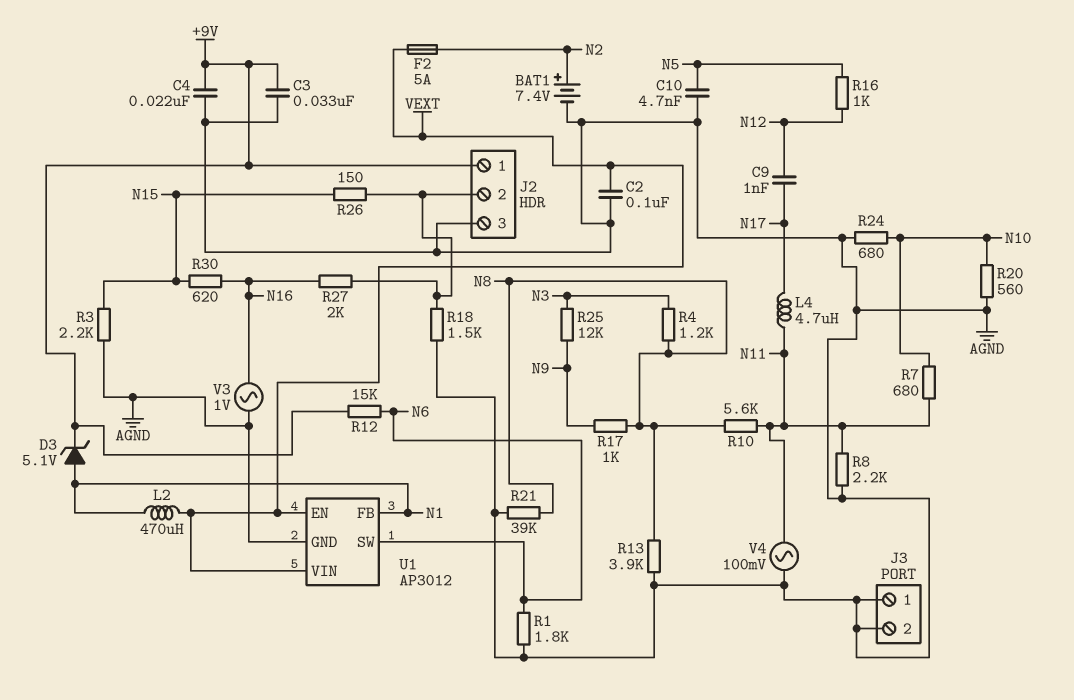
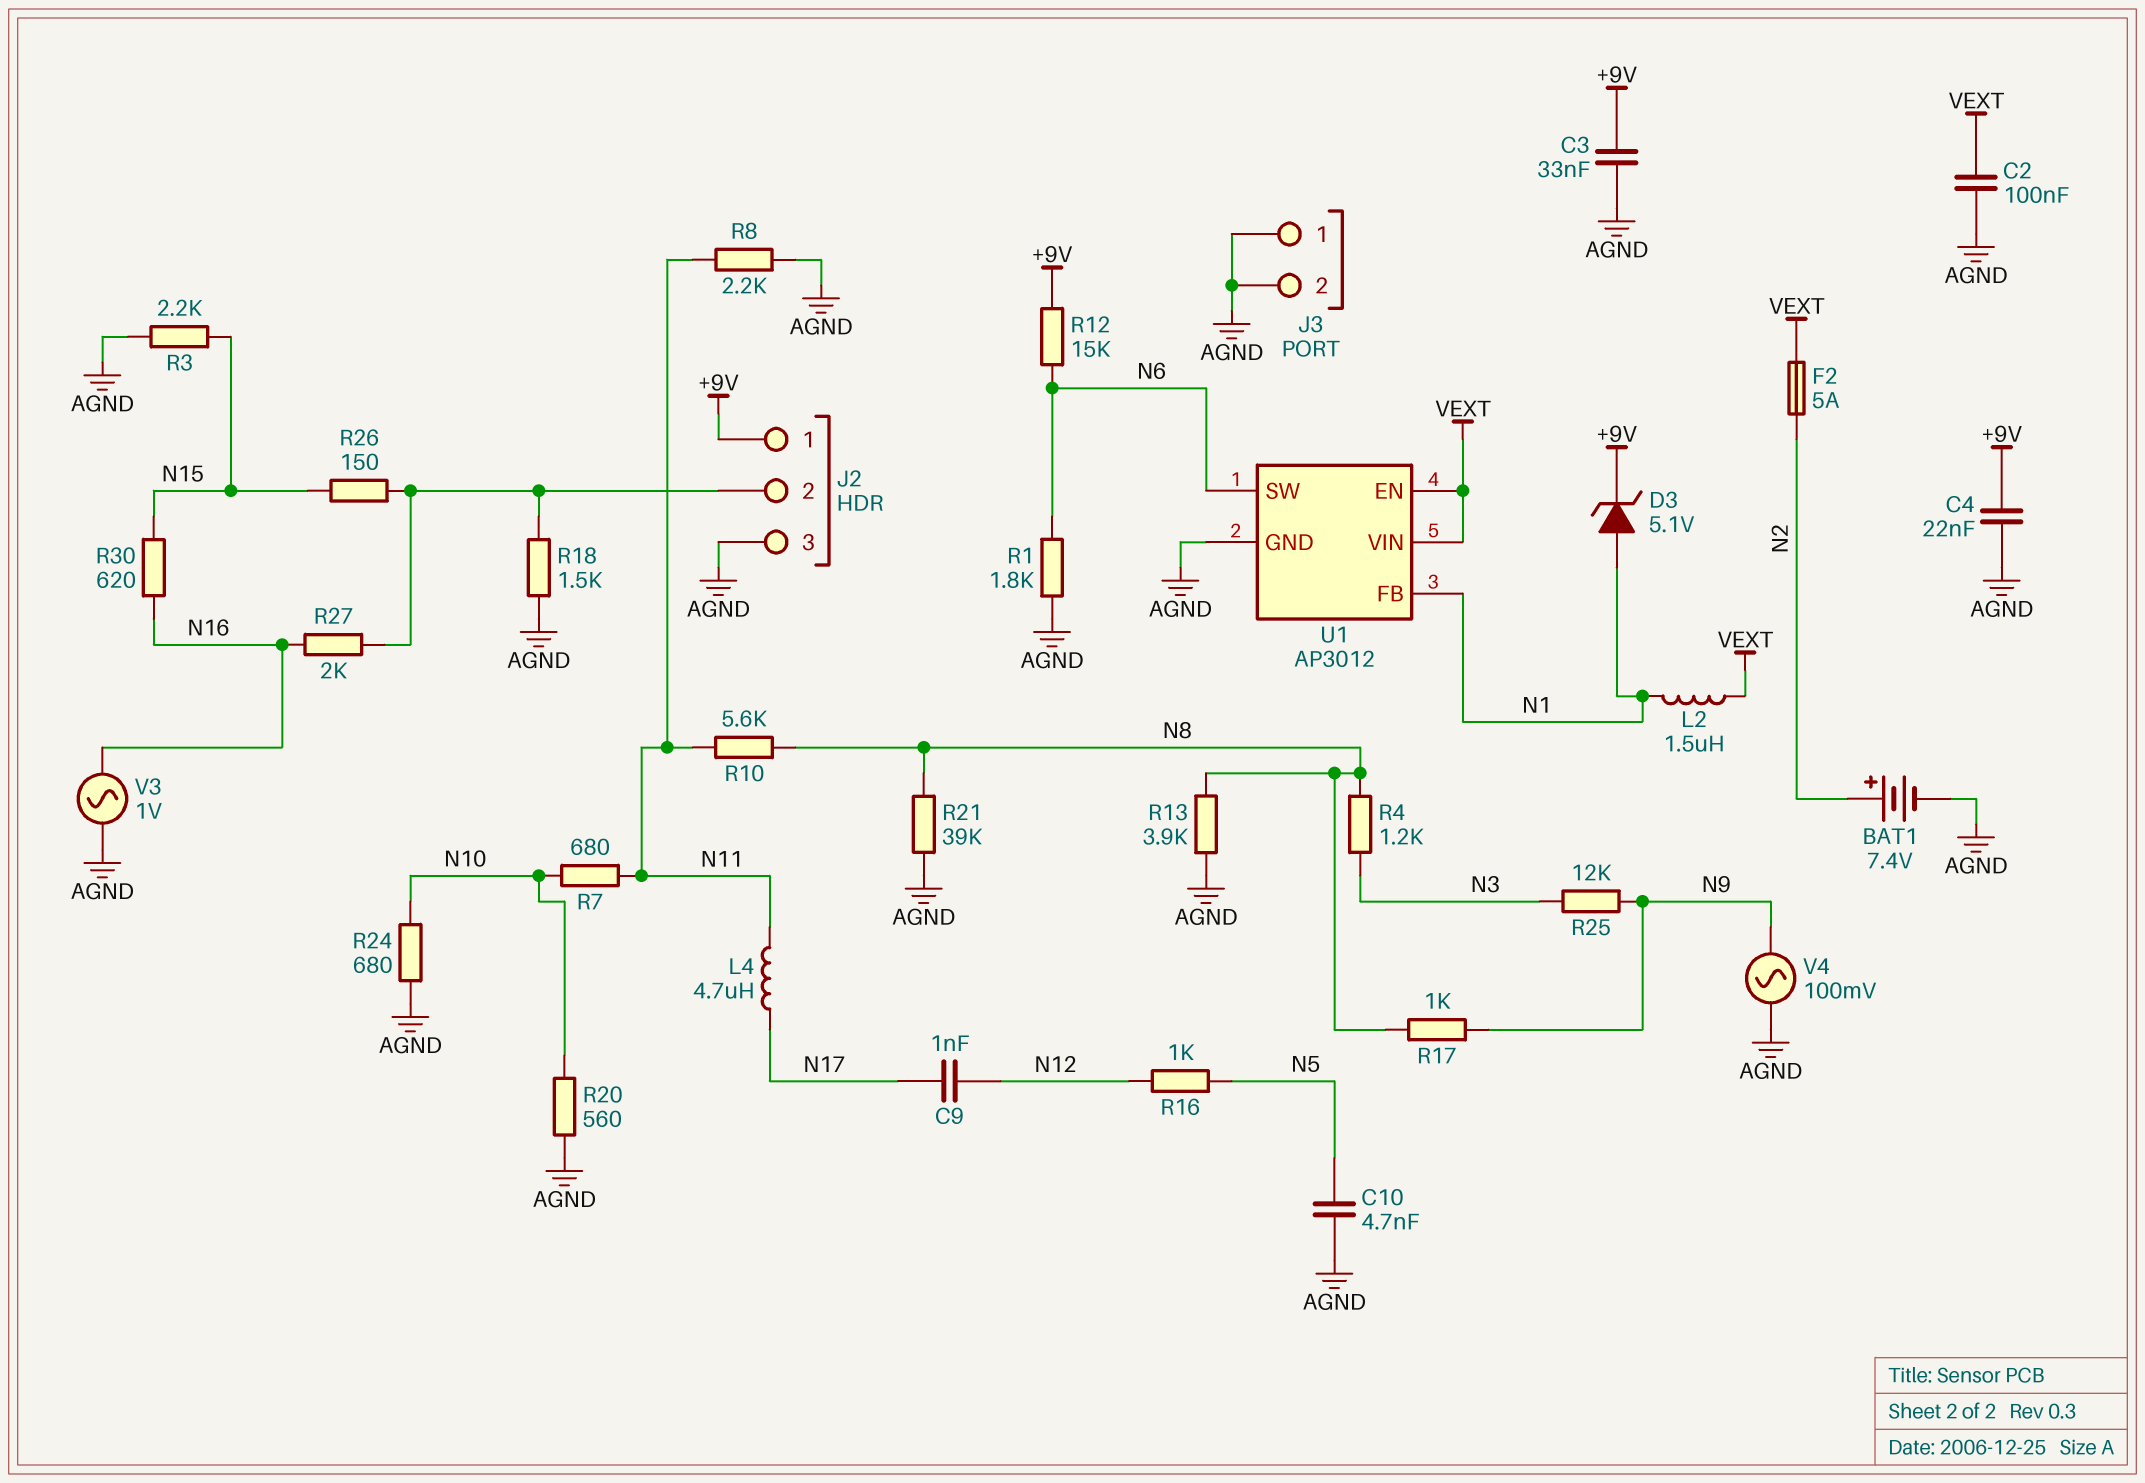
L2: 470uH (N1, VEXT) -> 1.5uH (N1, VEXT)
V4: AC 100mV (AGND, N11) -> AC 100mV (AGND, N9)

